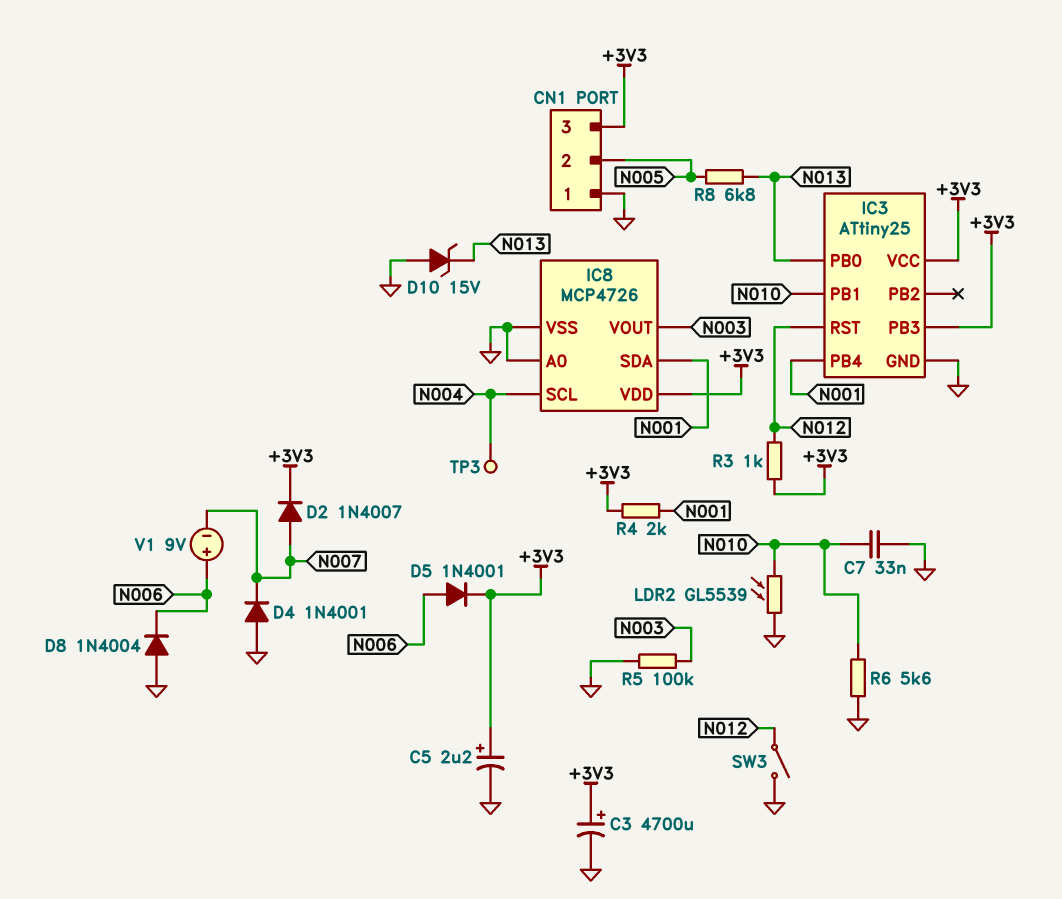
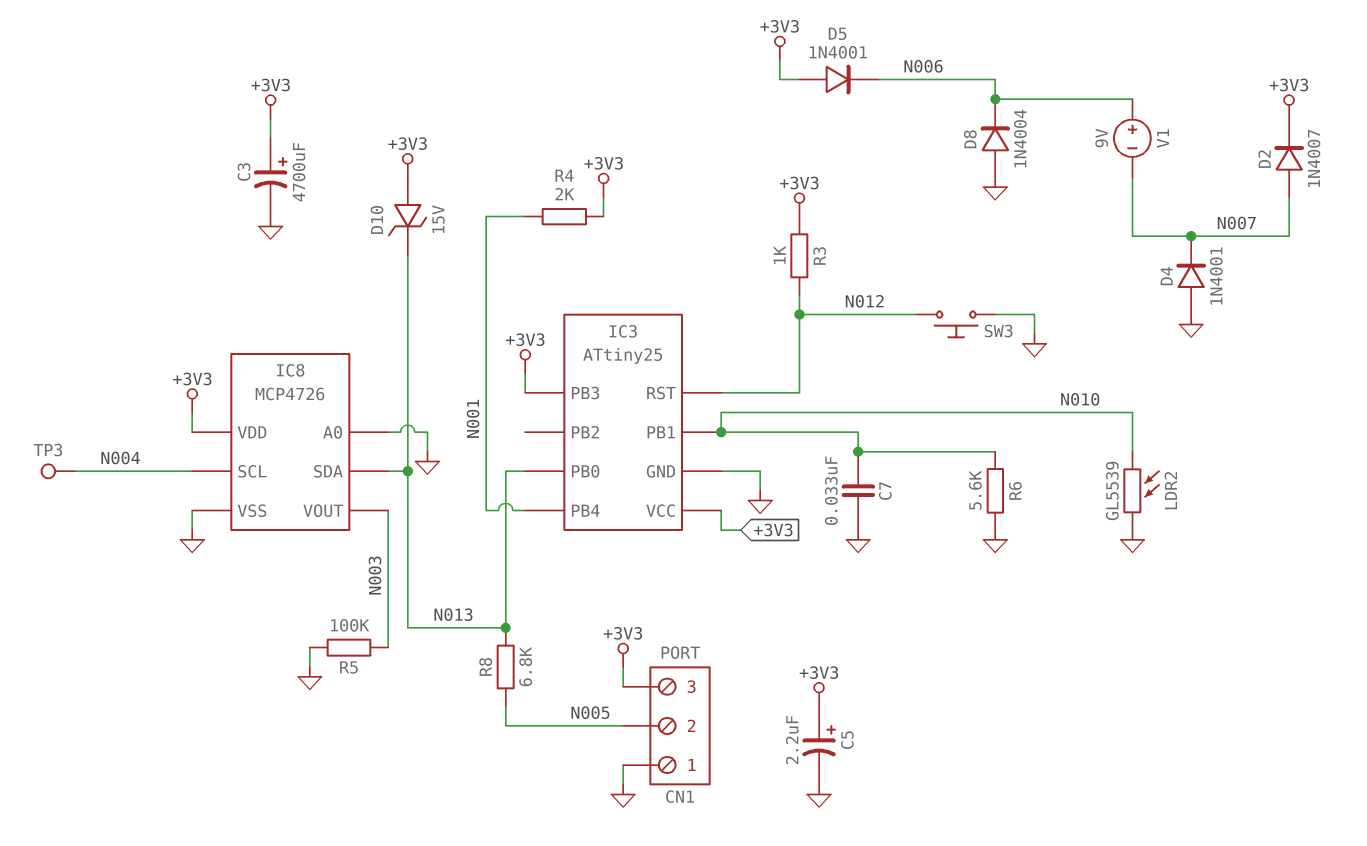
D5: diode 1N4001 (A N006, K +3V3) -> diode 1N4001 (A +3V3, K N006)
D10: zener 15V (A GND, K N013) -> zener 15V (A +3V3, K N013)
IC8 pin SDA: N001 -> N013
SW3: switch (GND, N012) -> button (GND, N012)

